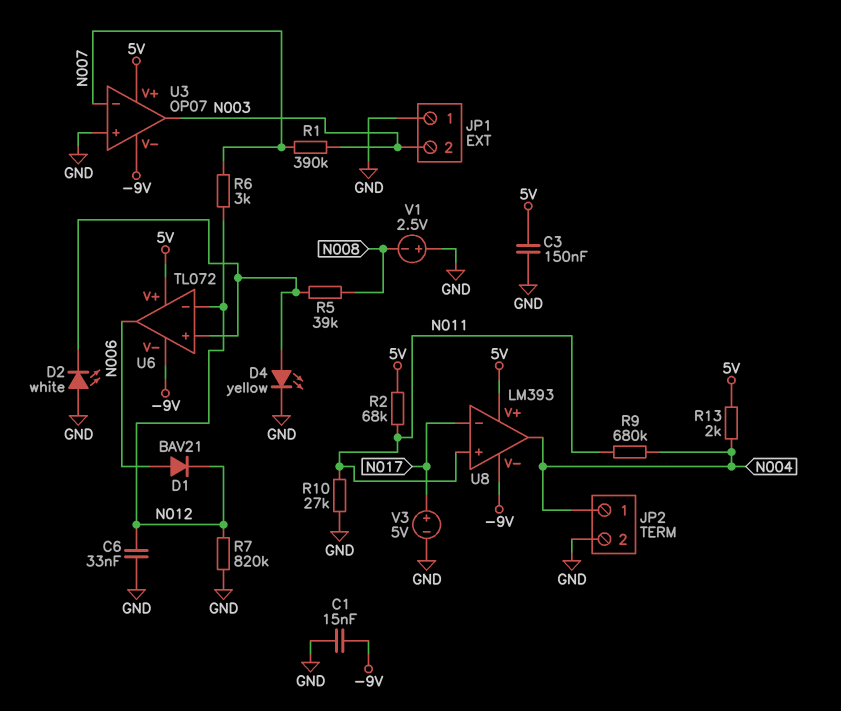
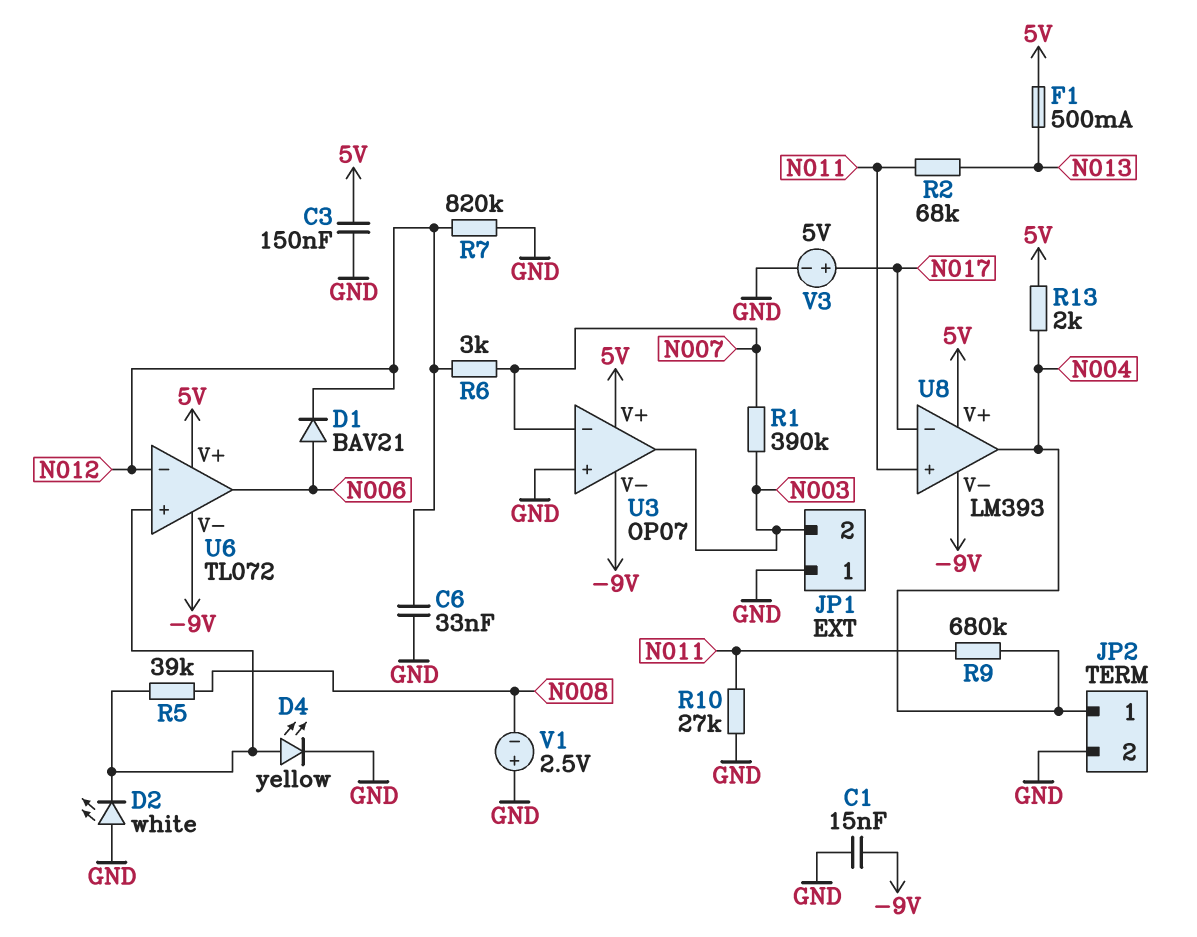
F1: none -> 500mA (5V, N013)
R2: 68k (5V, N011) -> 68k (N011, N013)

